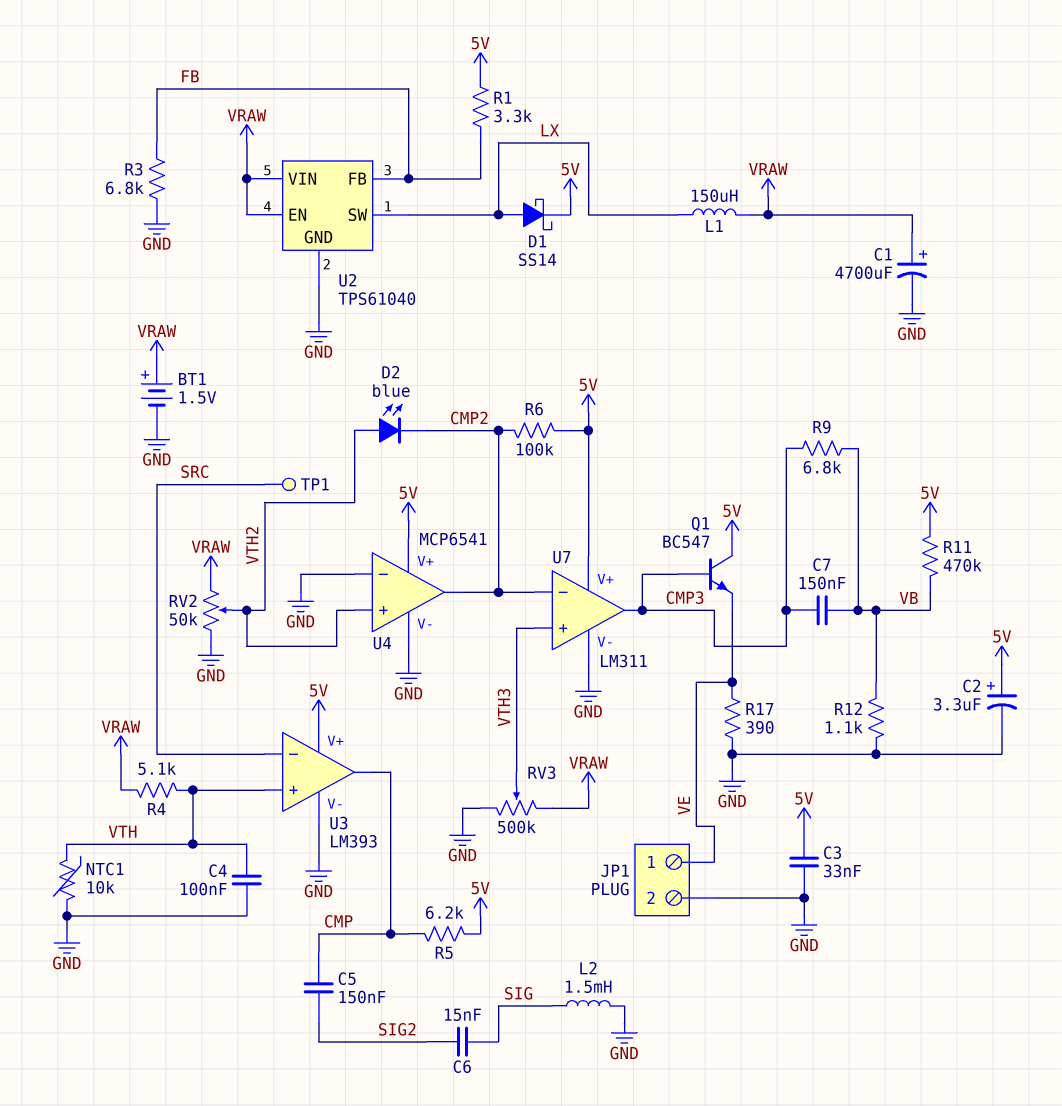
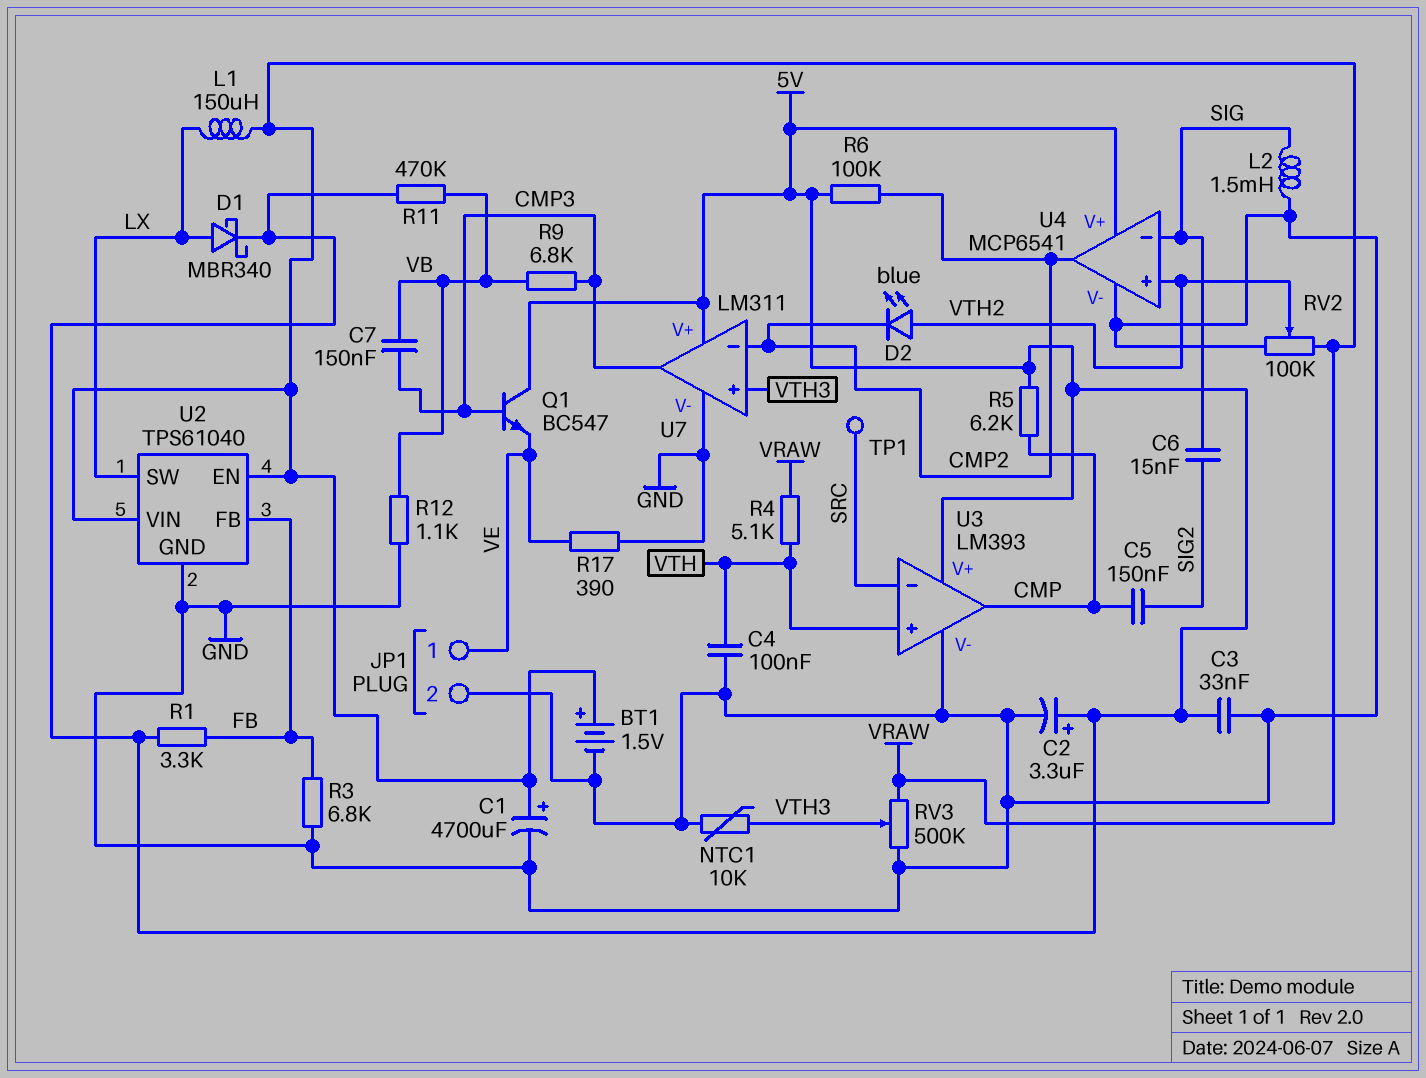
D1: schottky SS14 (A LX, K 5V) -> schottky MBR340 (A LX, K 5V)
NTC1: 10k (GND, VTH) -> 10k (GND, VTH3)
RV2: 50k (GND, VRAW, wiper VTH2) -> 100k (GND, VRAW, wiper VTH2)
U4 pin in-: GND -> SIG

